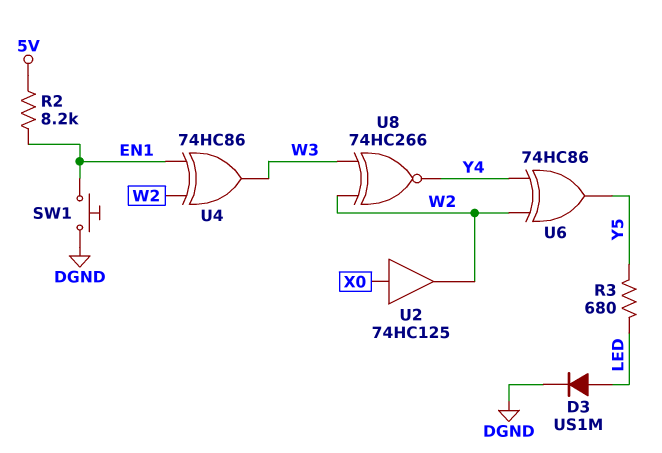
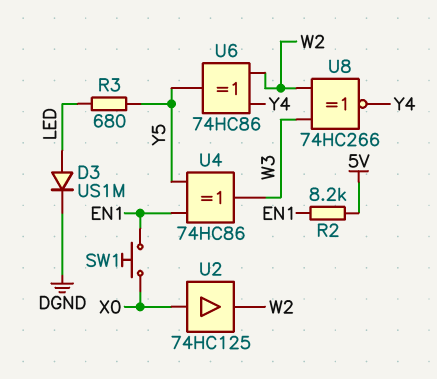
SW1: button (DGND, EN1) -> button (EN1, X0)
U4: XOR 74HC86 (in EN1, in W2, out W3) -> XOR 74HC86 (in EN1, in Y5, out W3)

